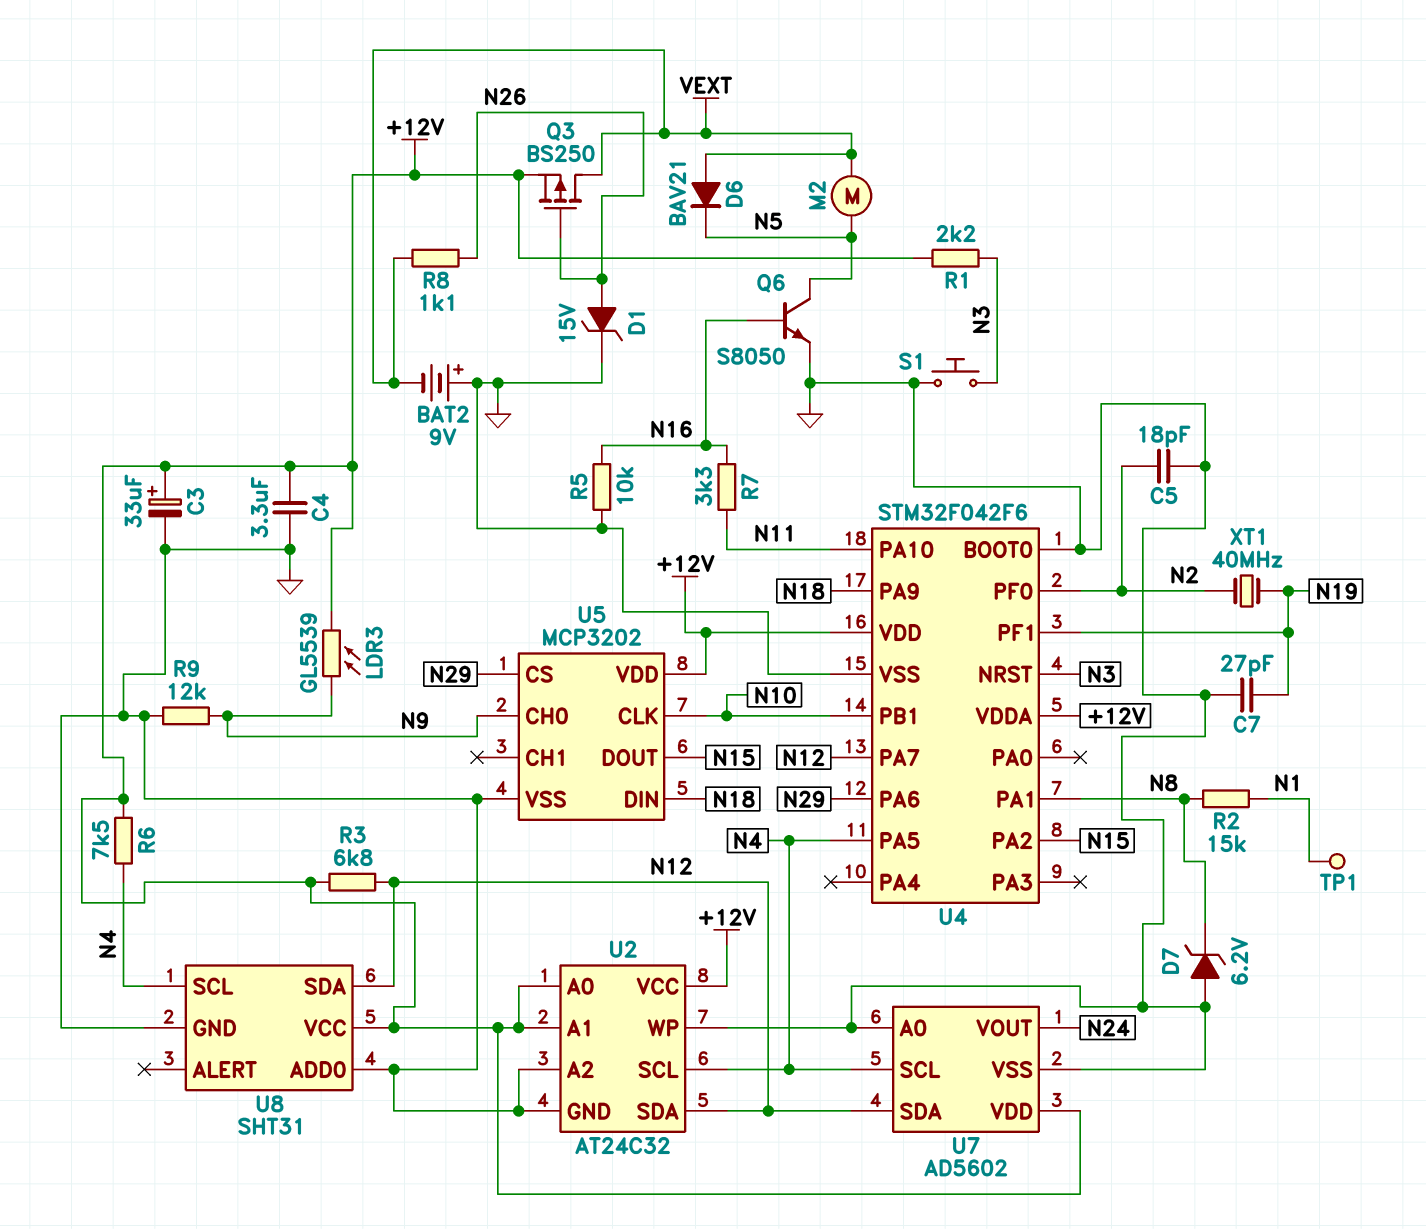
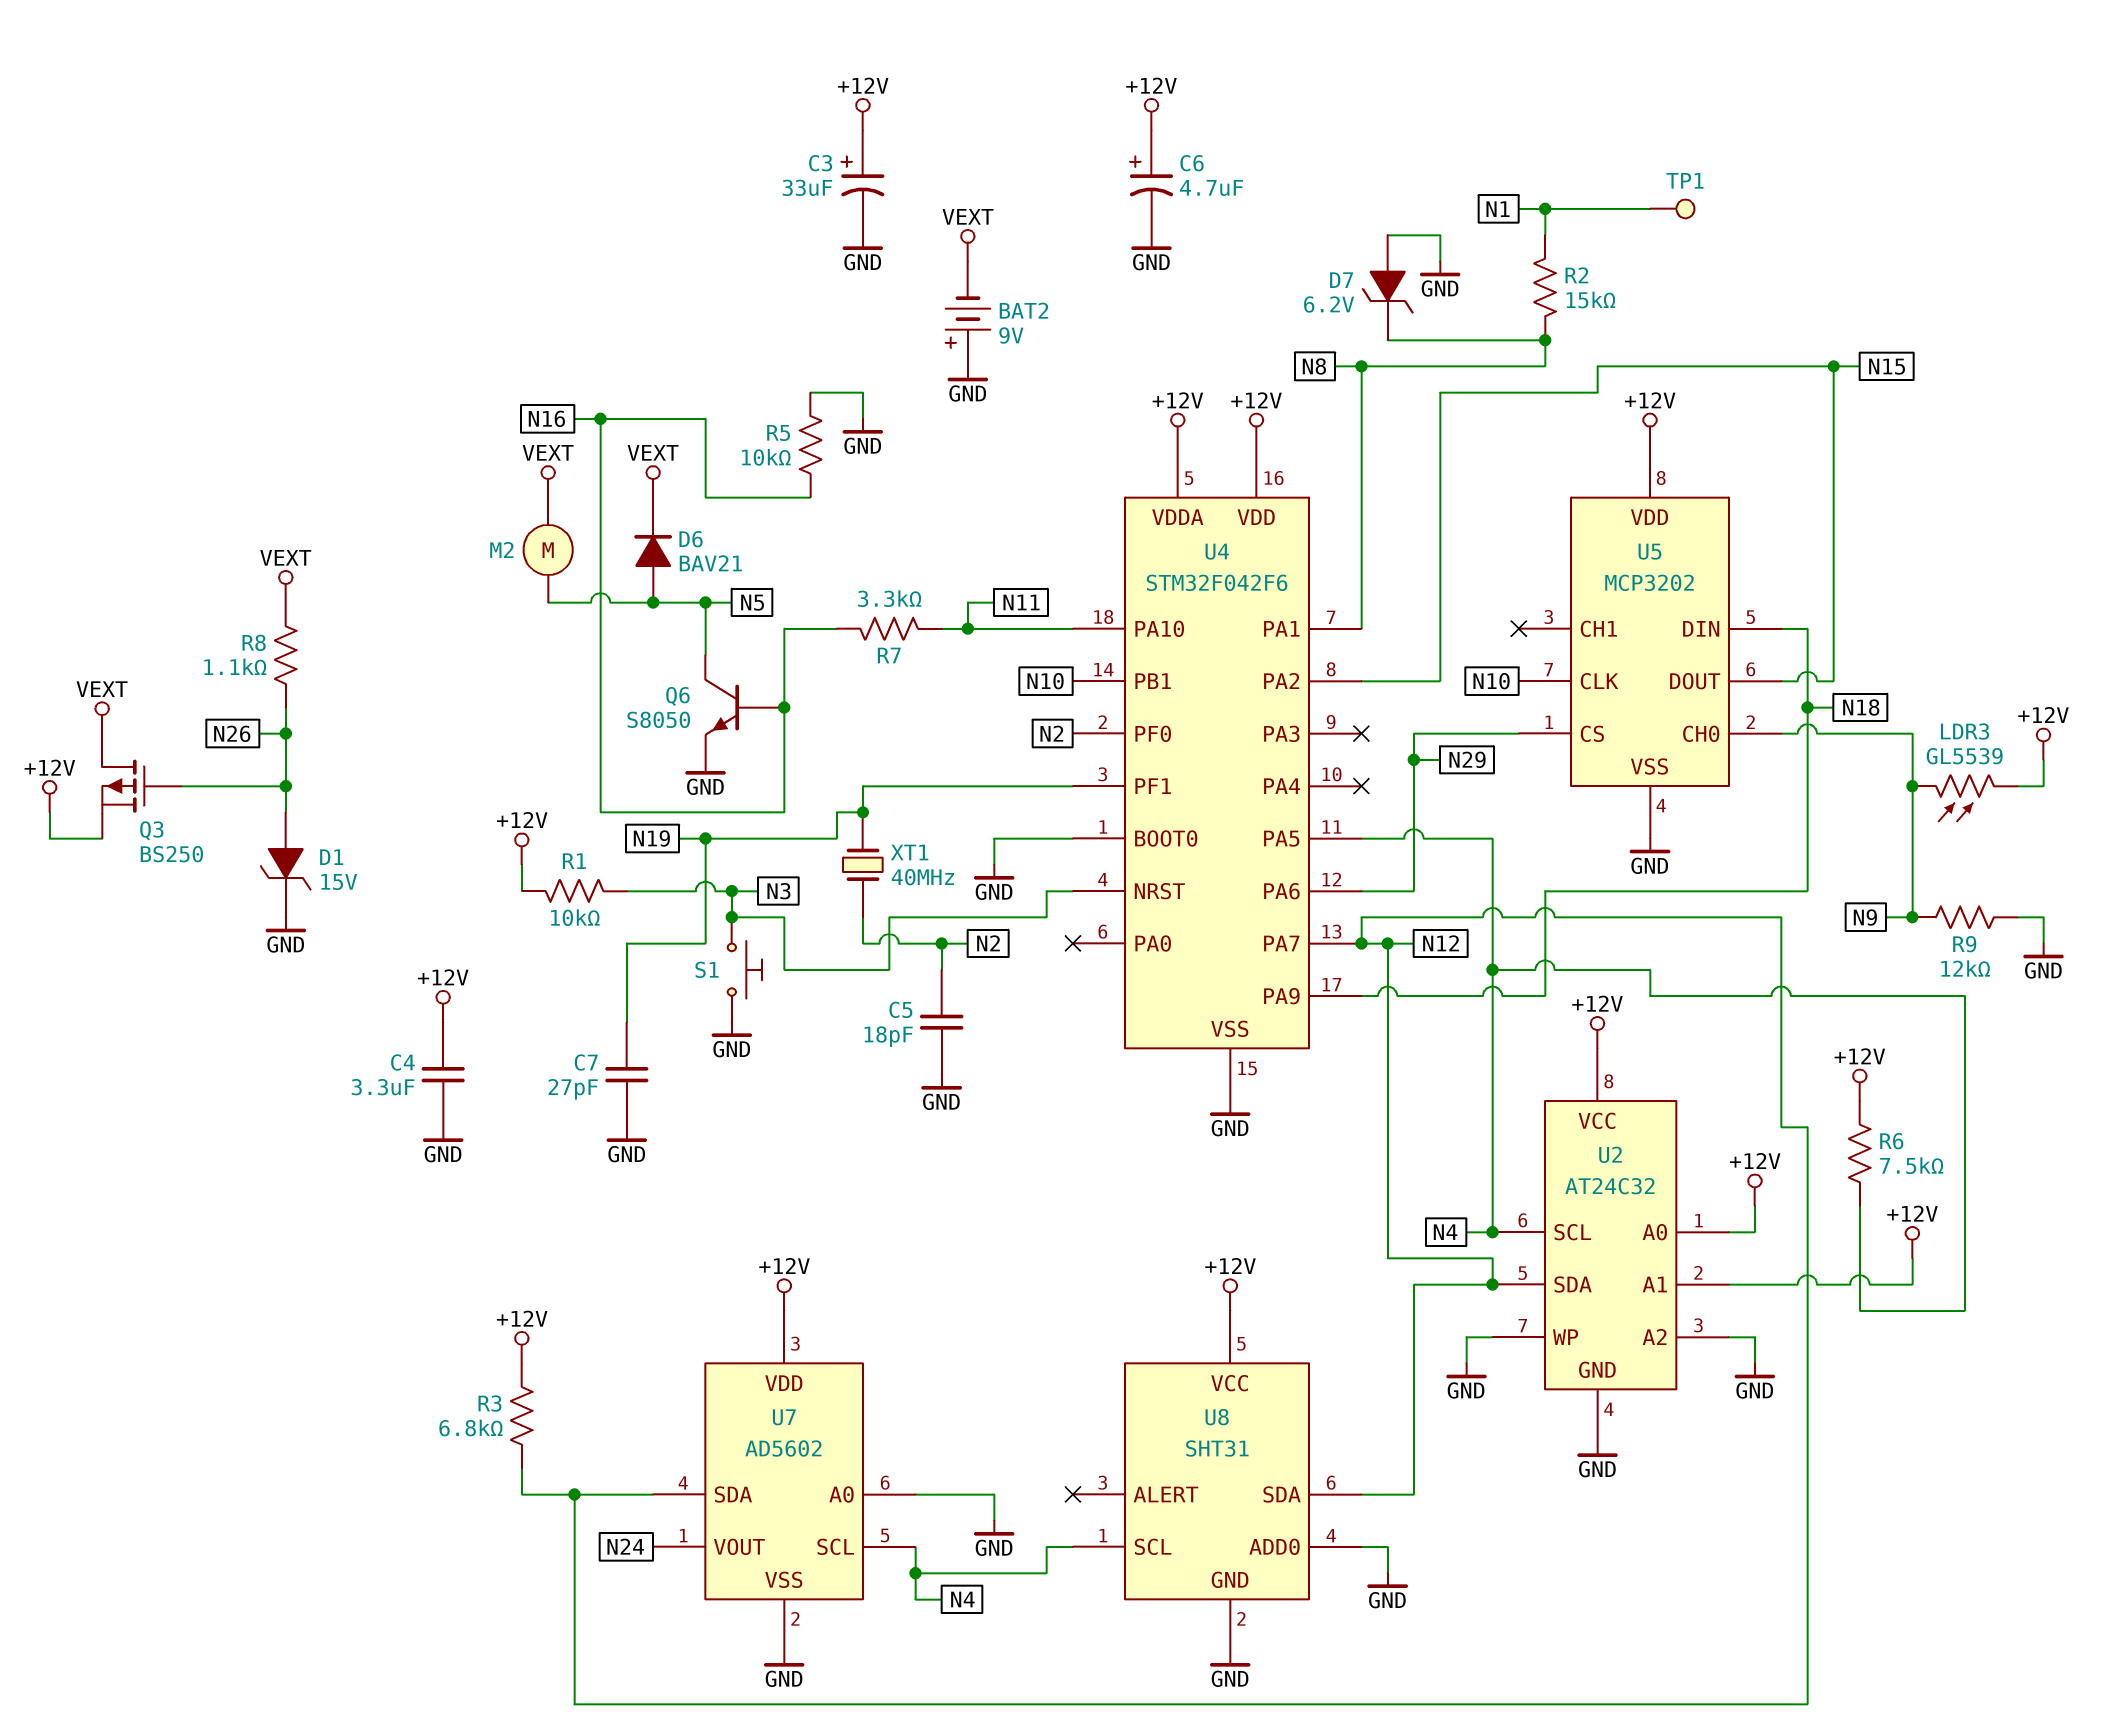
C6: none -> 4.7uF (plus +12V, minus GND)
D6: diode BAV21 (A VEXT, K N5) -> diode BAV21 (A N5, K VEXT)
R1: 2.2k (+12V, N3) -> 10k (+12V, N3)

